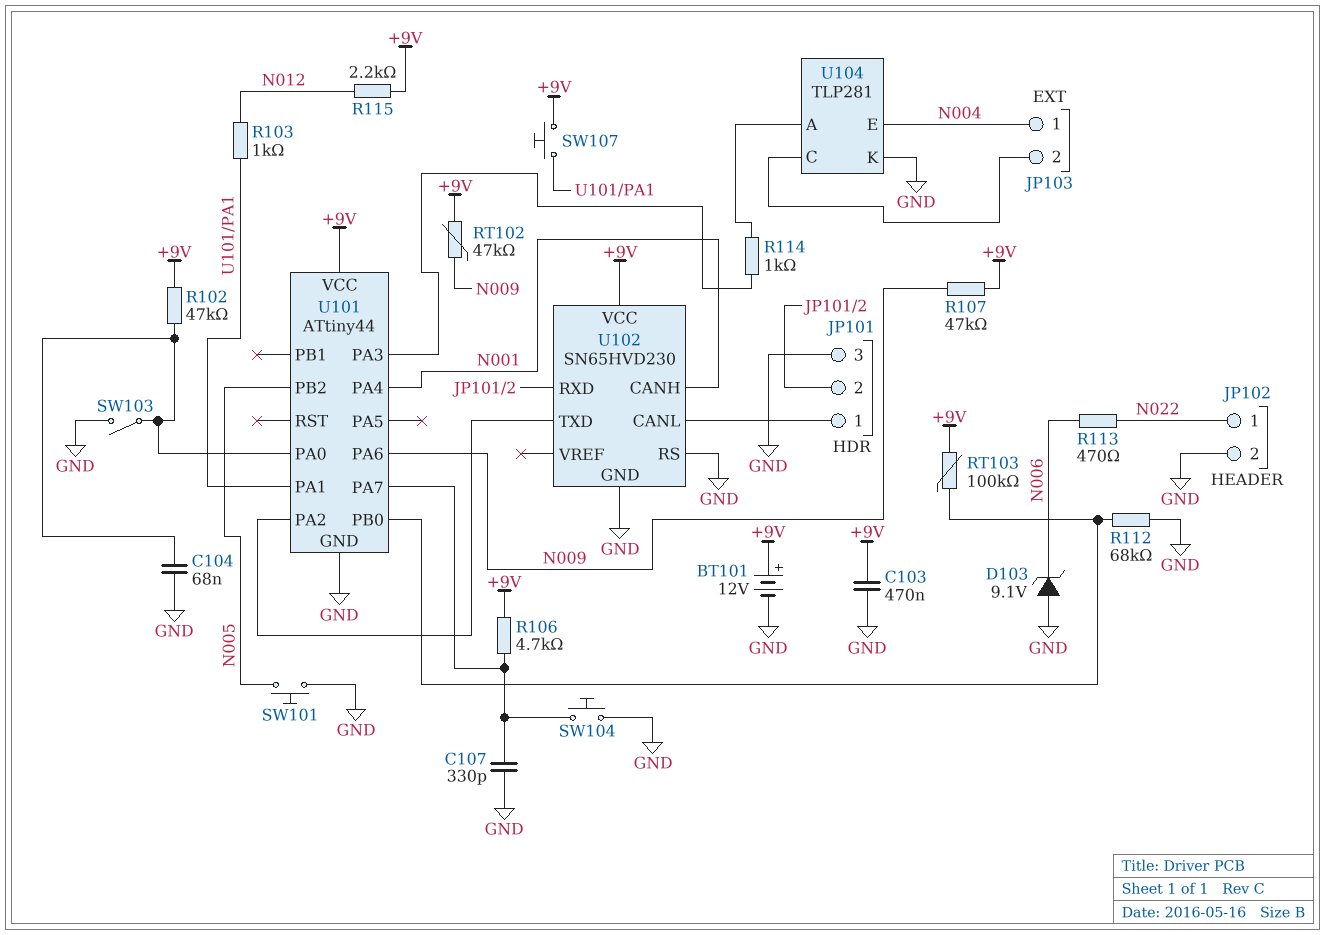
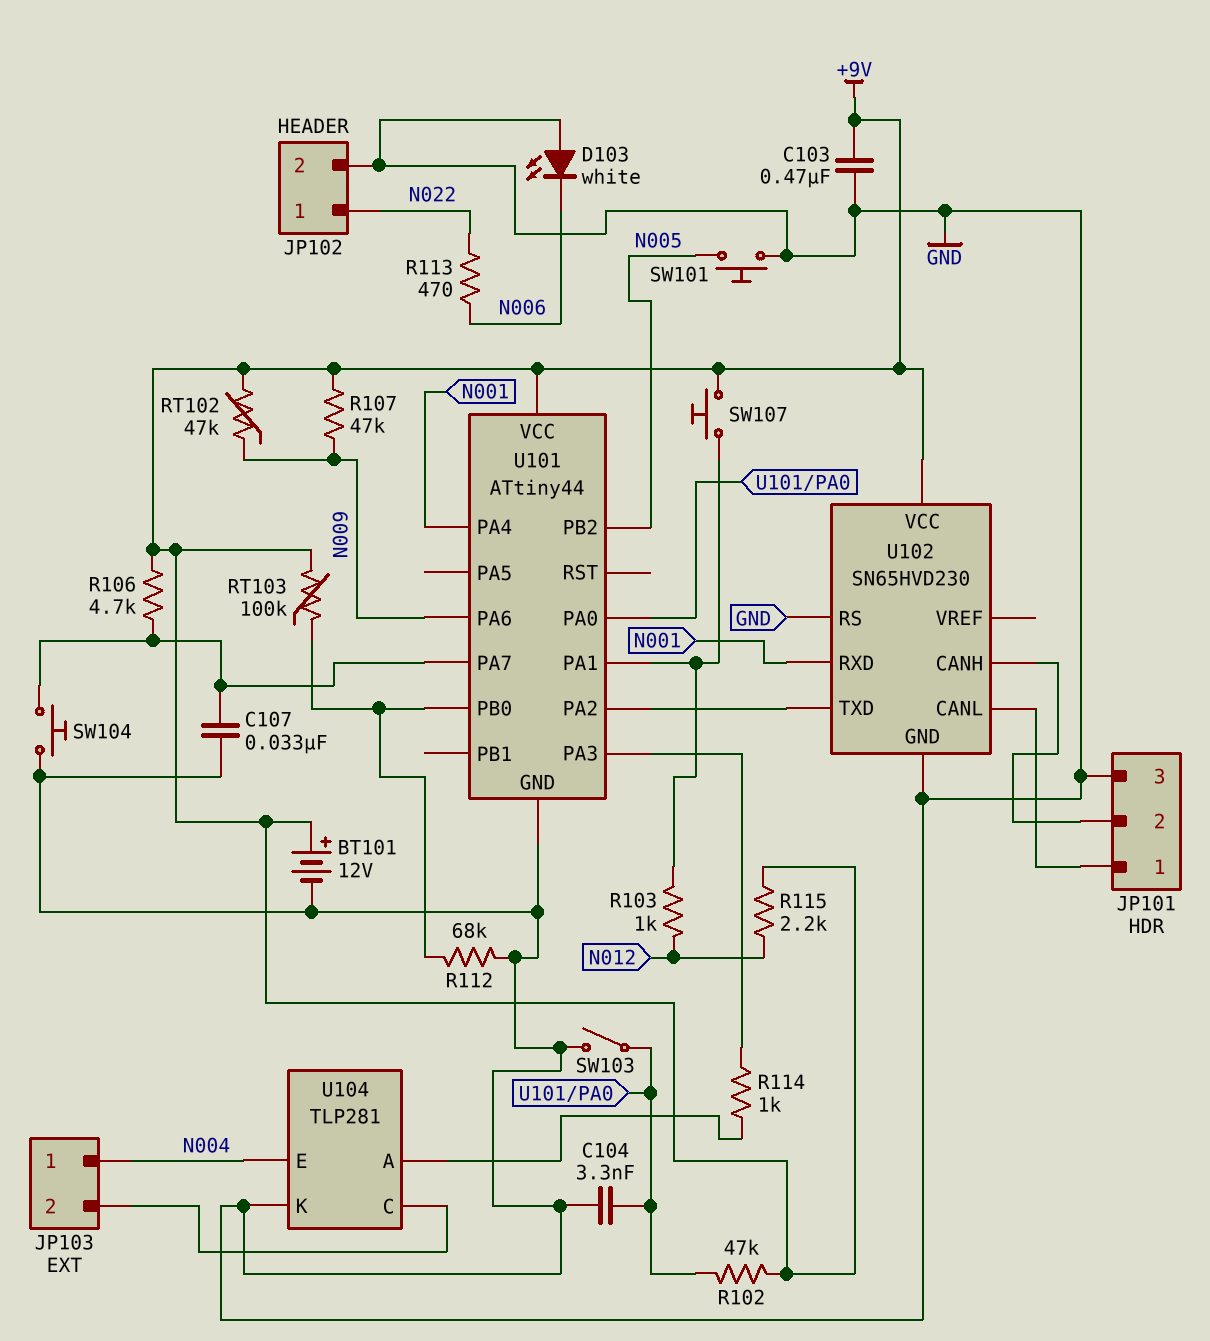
C104: 68nF (GND, U101/PA0) -> 3.3nF (GND, U101/PA0)
C107: 330pF (GND, U101/PA7) -> 33nF (GND, U101/PA7)
D103: zener 9.1V (A GND, K N006) -> LED white (A GND, K N006)
U102 pin CANH: N001 -> JP101/2
U102 pin RXD: JP101/2 -> N001

